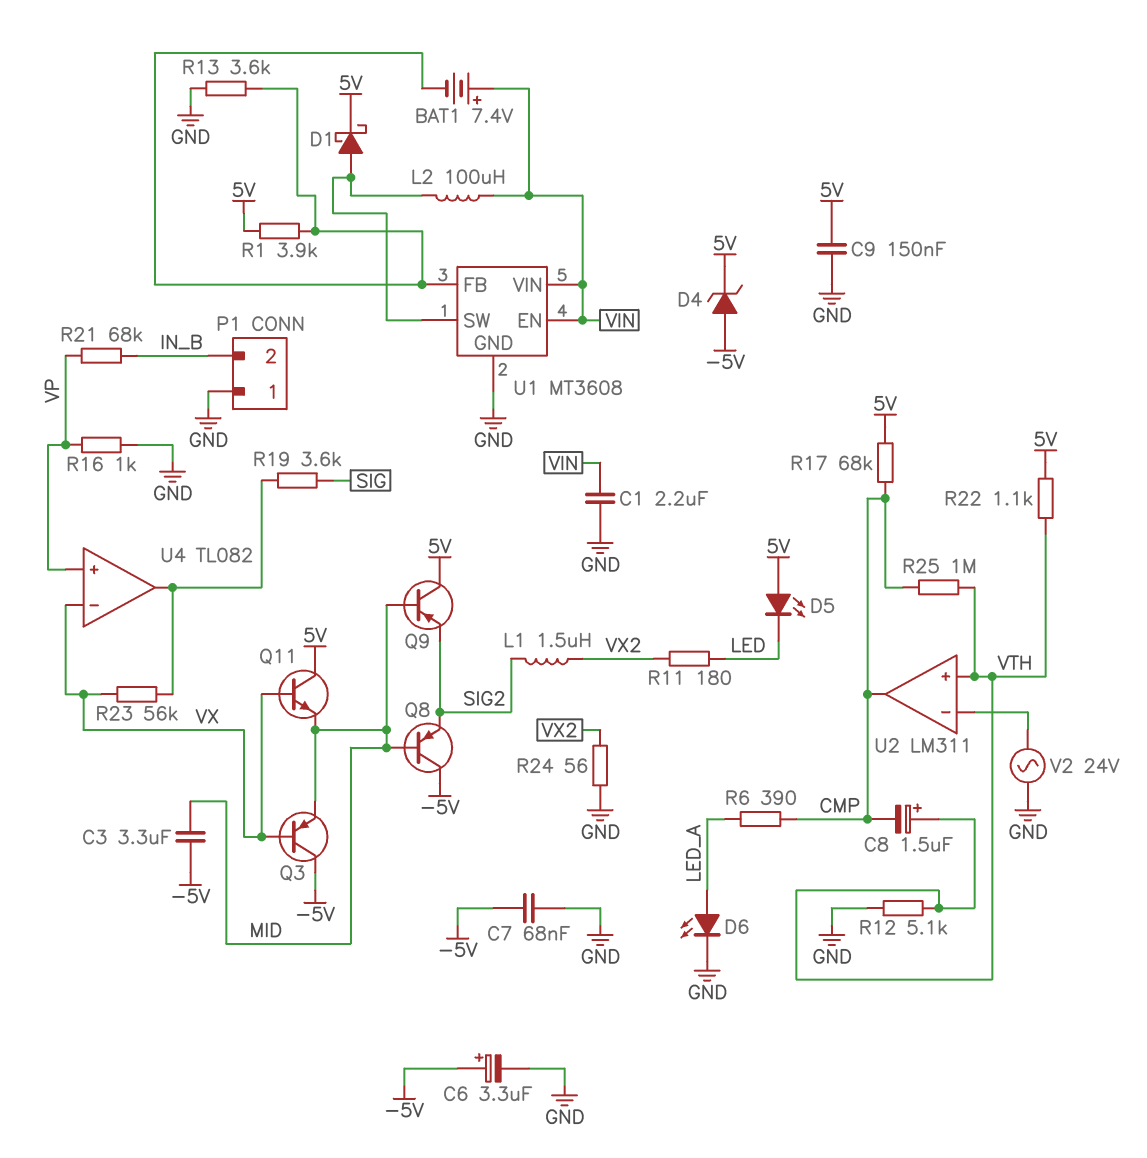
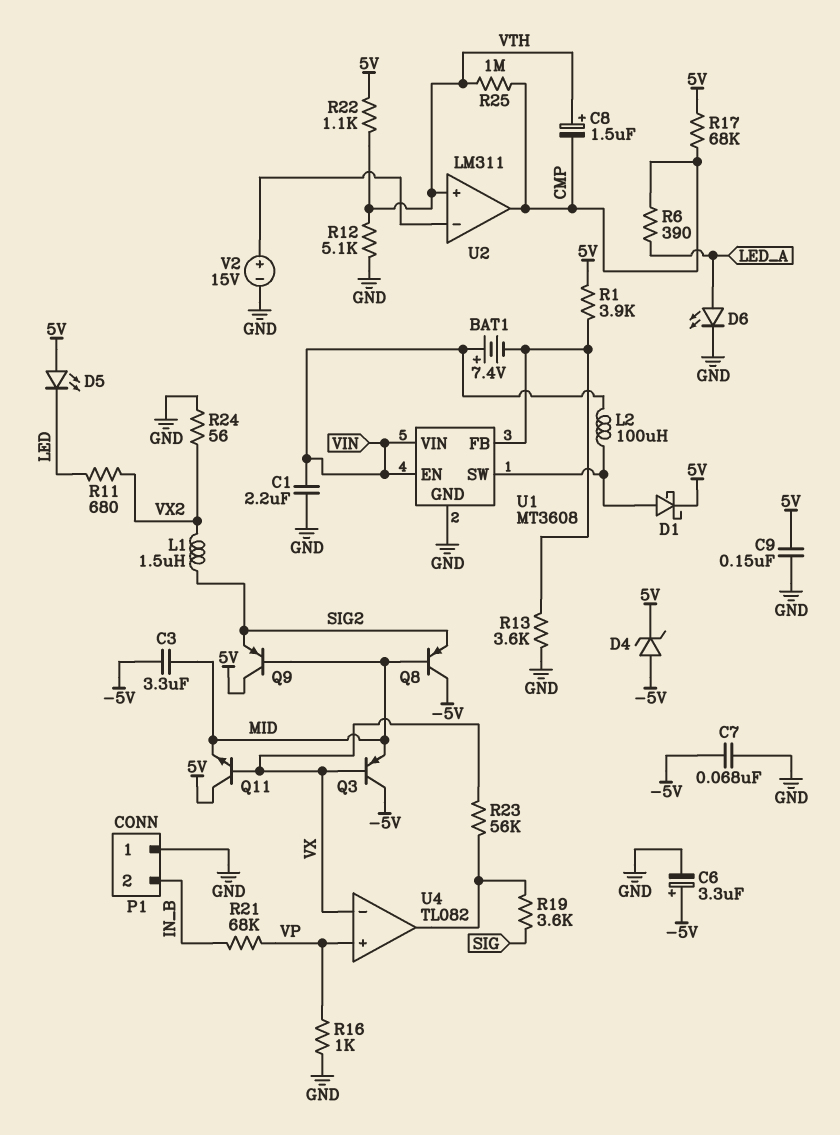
R11: 180 (LED, VX2) -> 680 (LED, VX2)
V2: AC 24V (GND, U2/in-) -> 15V (plus U2/in-, minus GND)

